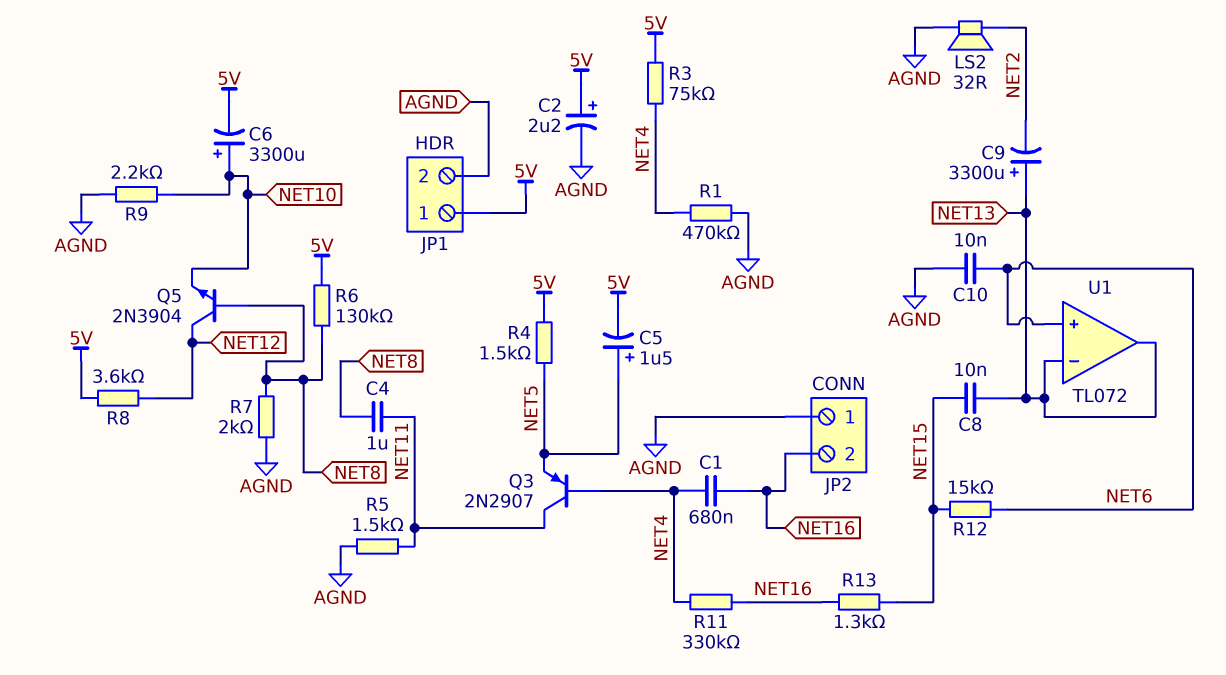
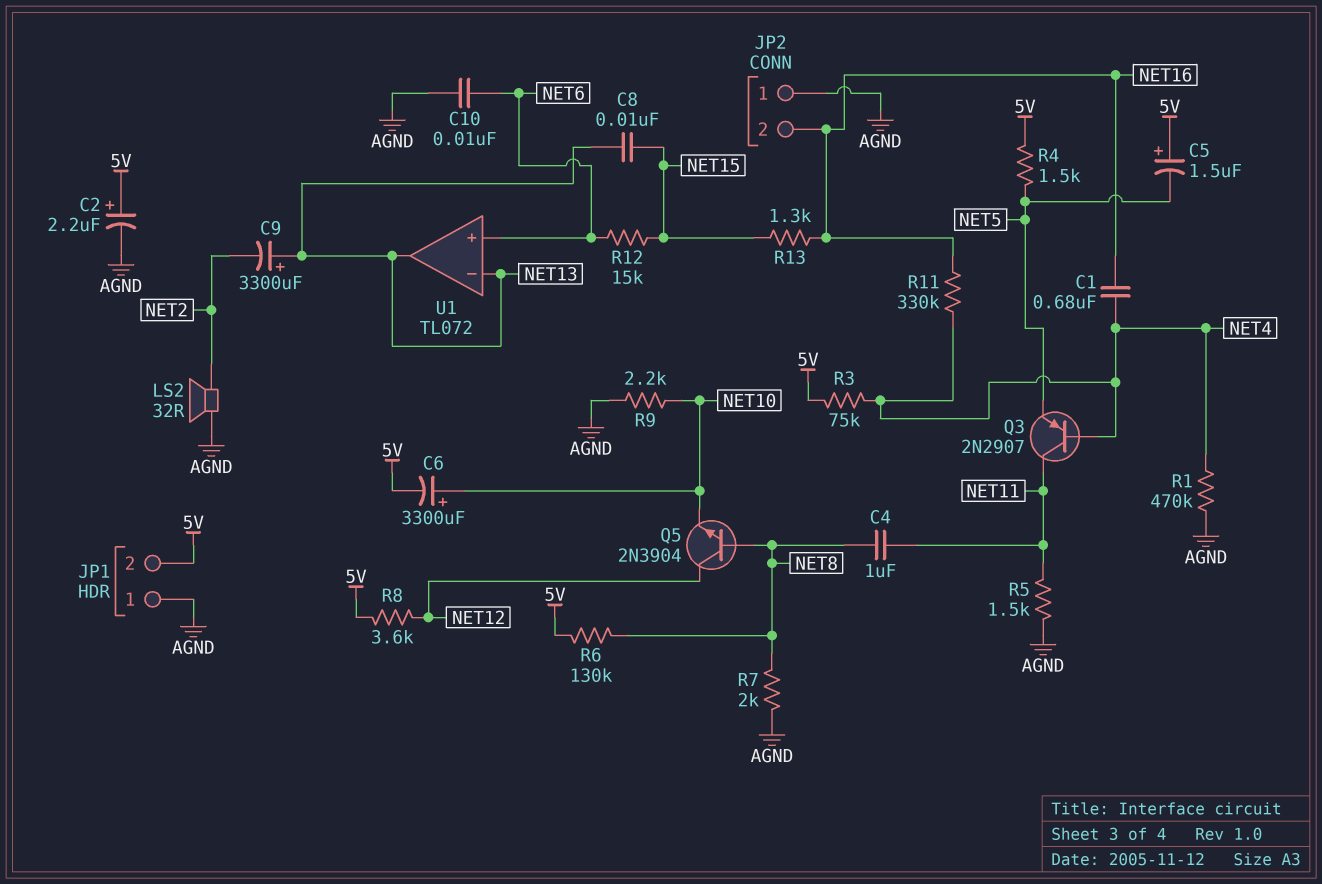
C5: 1.5uF (plus NET5, minus 5V) -> 1.5uF (plus 5V, minus NET5)
JP1 pin 1: 5V -> AGND
JP1 pin 2: AGND -> 5V

